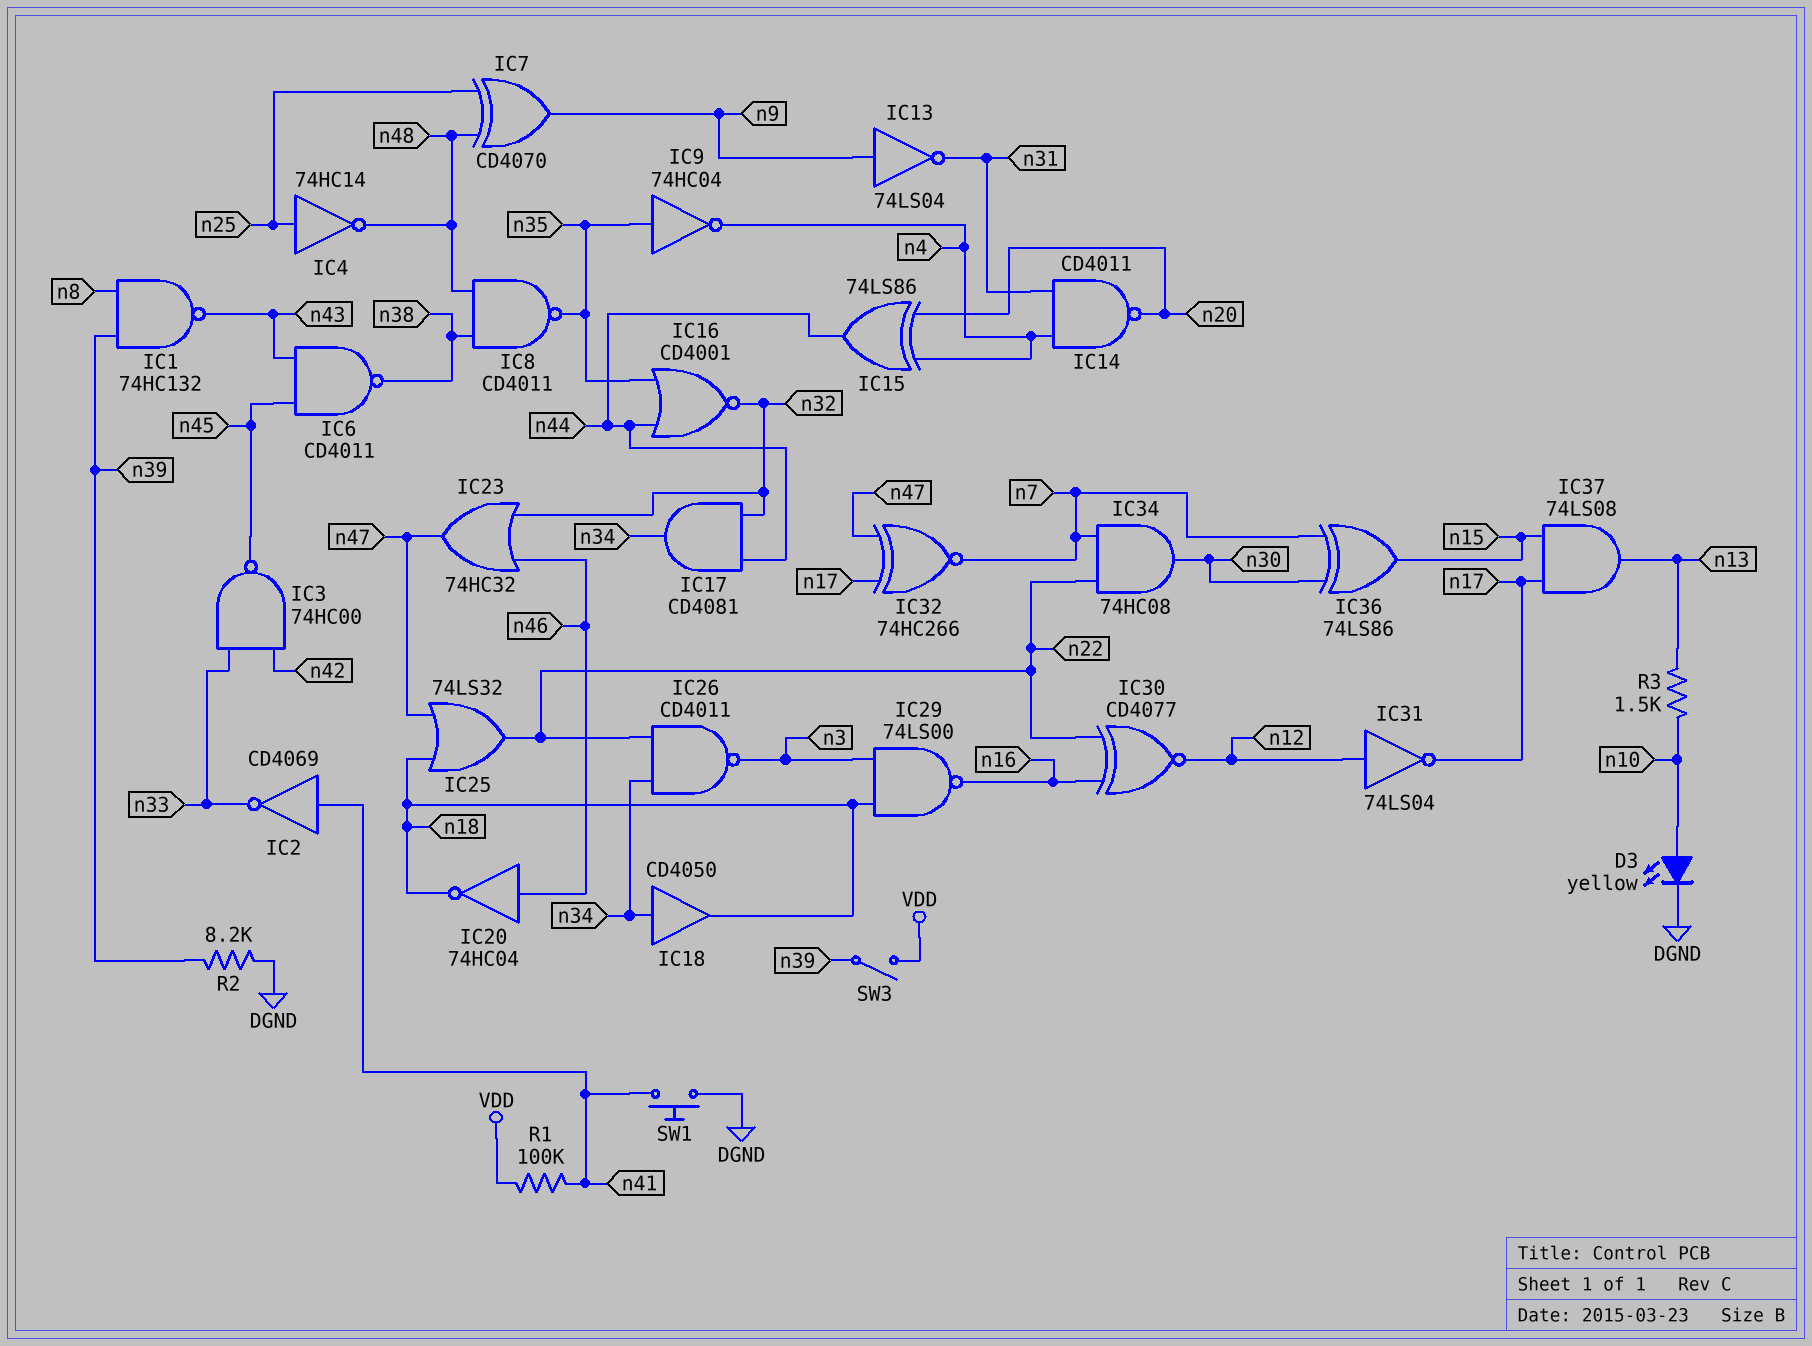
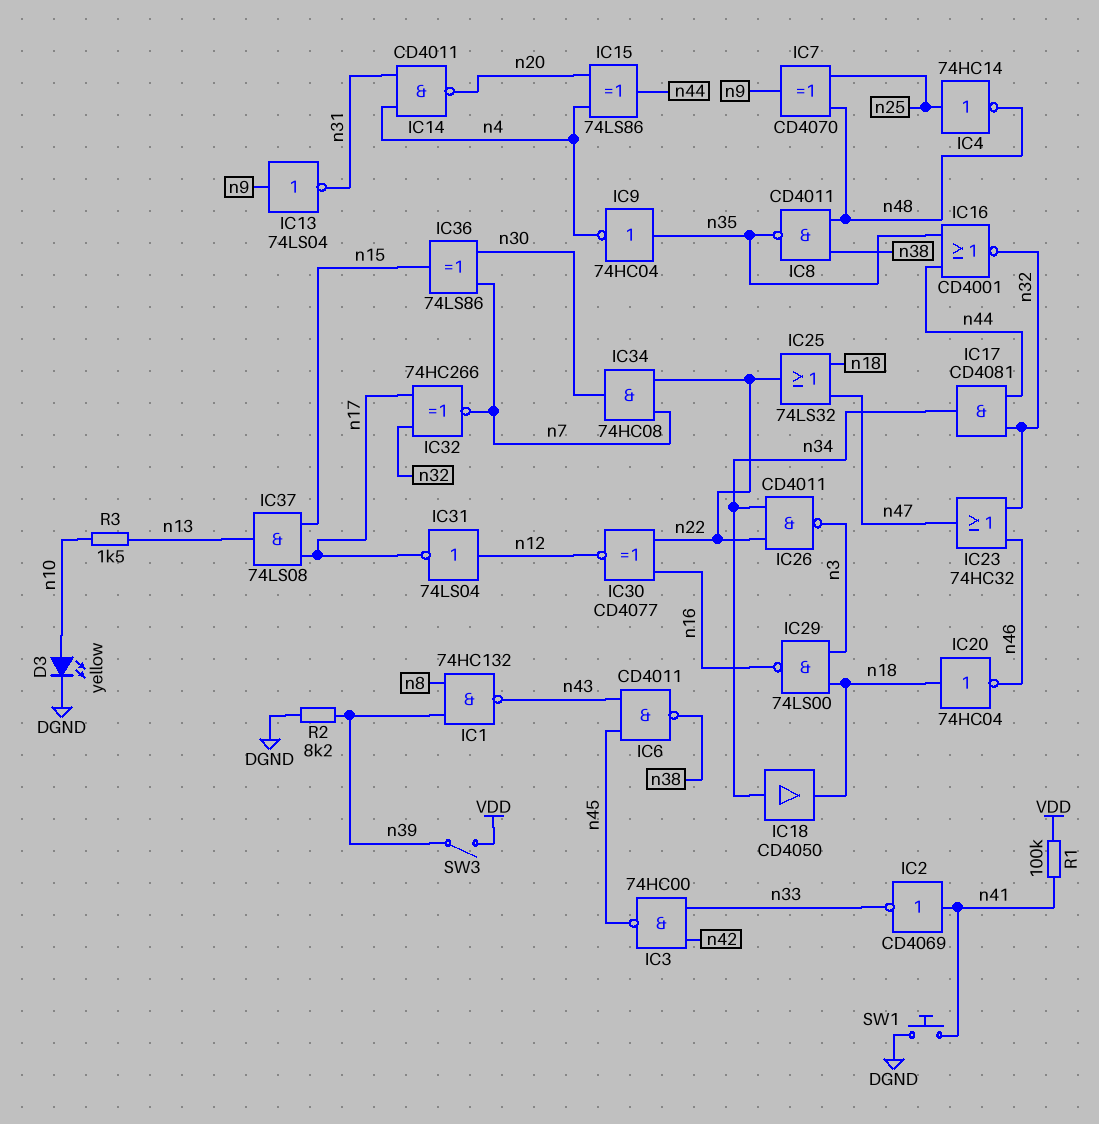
IC20: NOT 74HC04 (in n46, out n18) -> NOT 74HC04 (in n18, out n46)
IC32: XNOR 74HC266 (in n17, in n47, out n7) -> XNOR 74HC266 (in n17, in n32, out n7)

